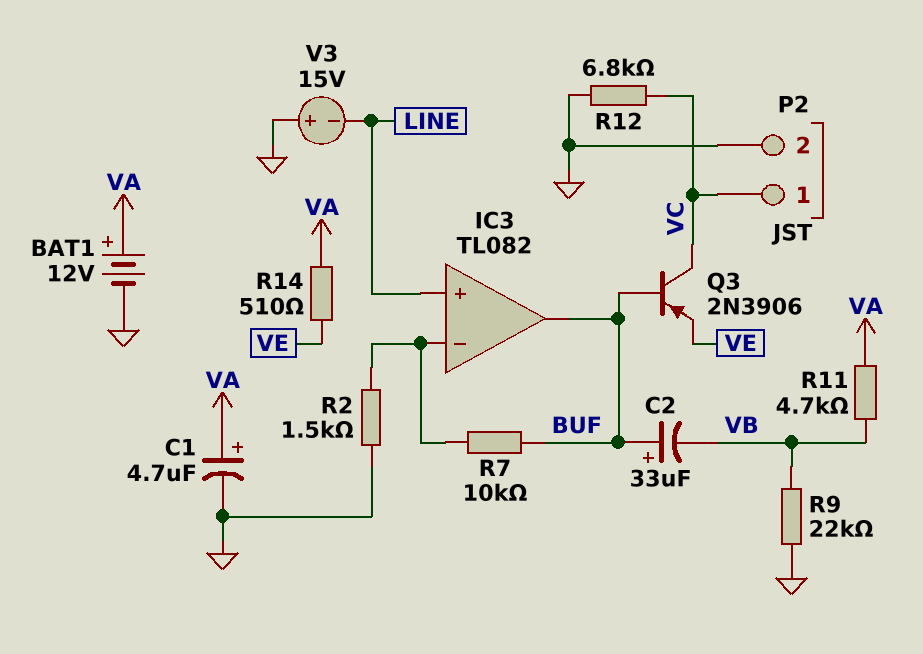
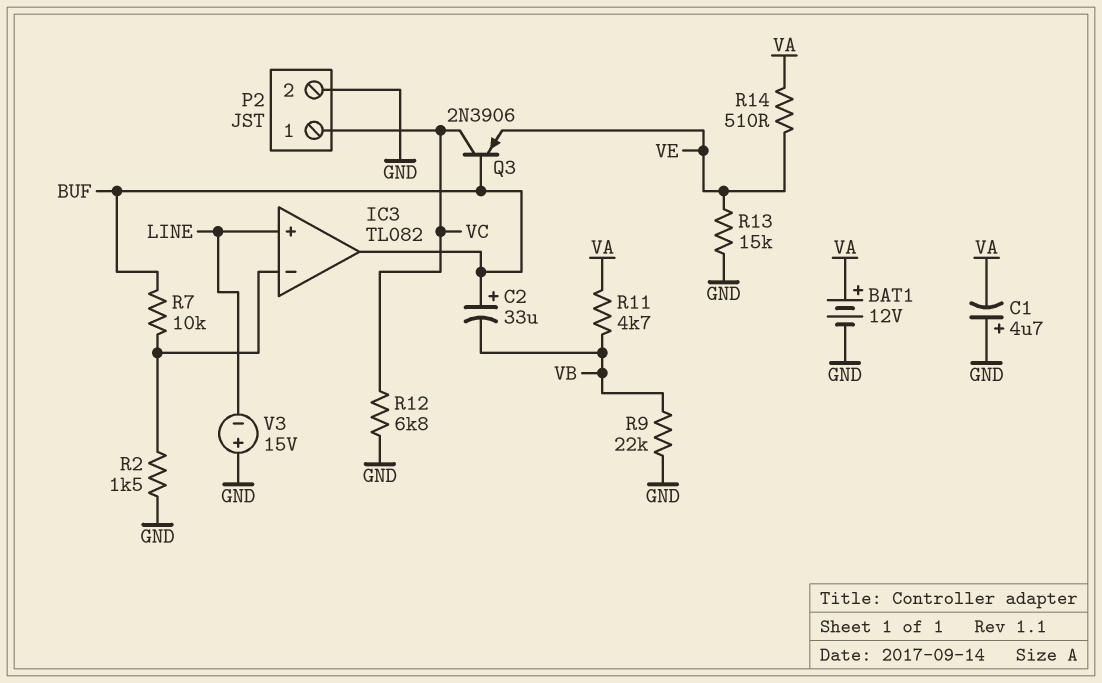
C1: 4.7uF (plus VA, minus GND) -> 4.7uF (plus GND, minus VA)
R13: none -> 15k (GND, VE)

